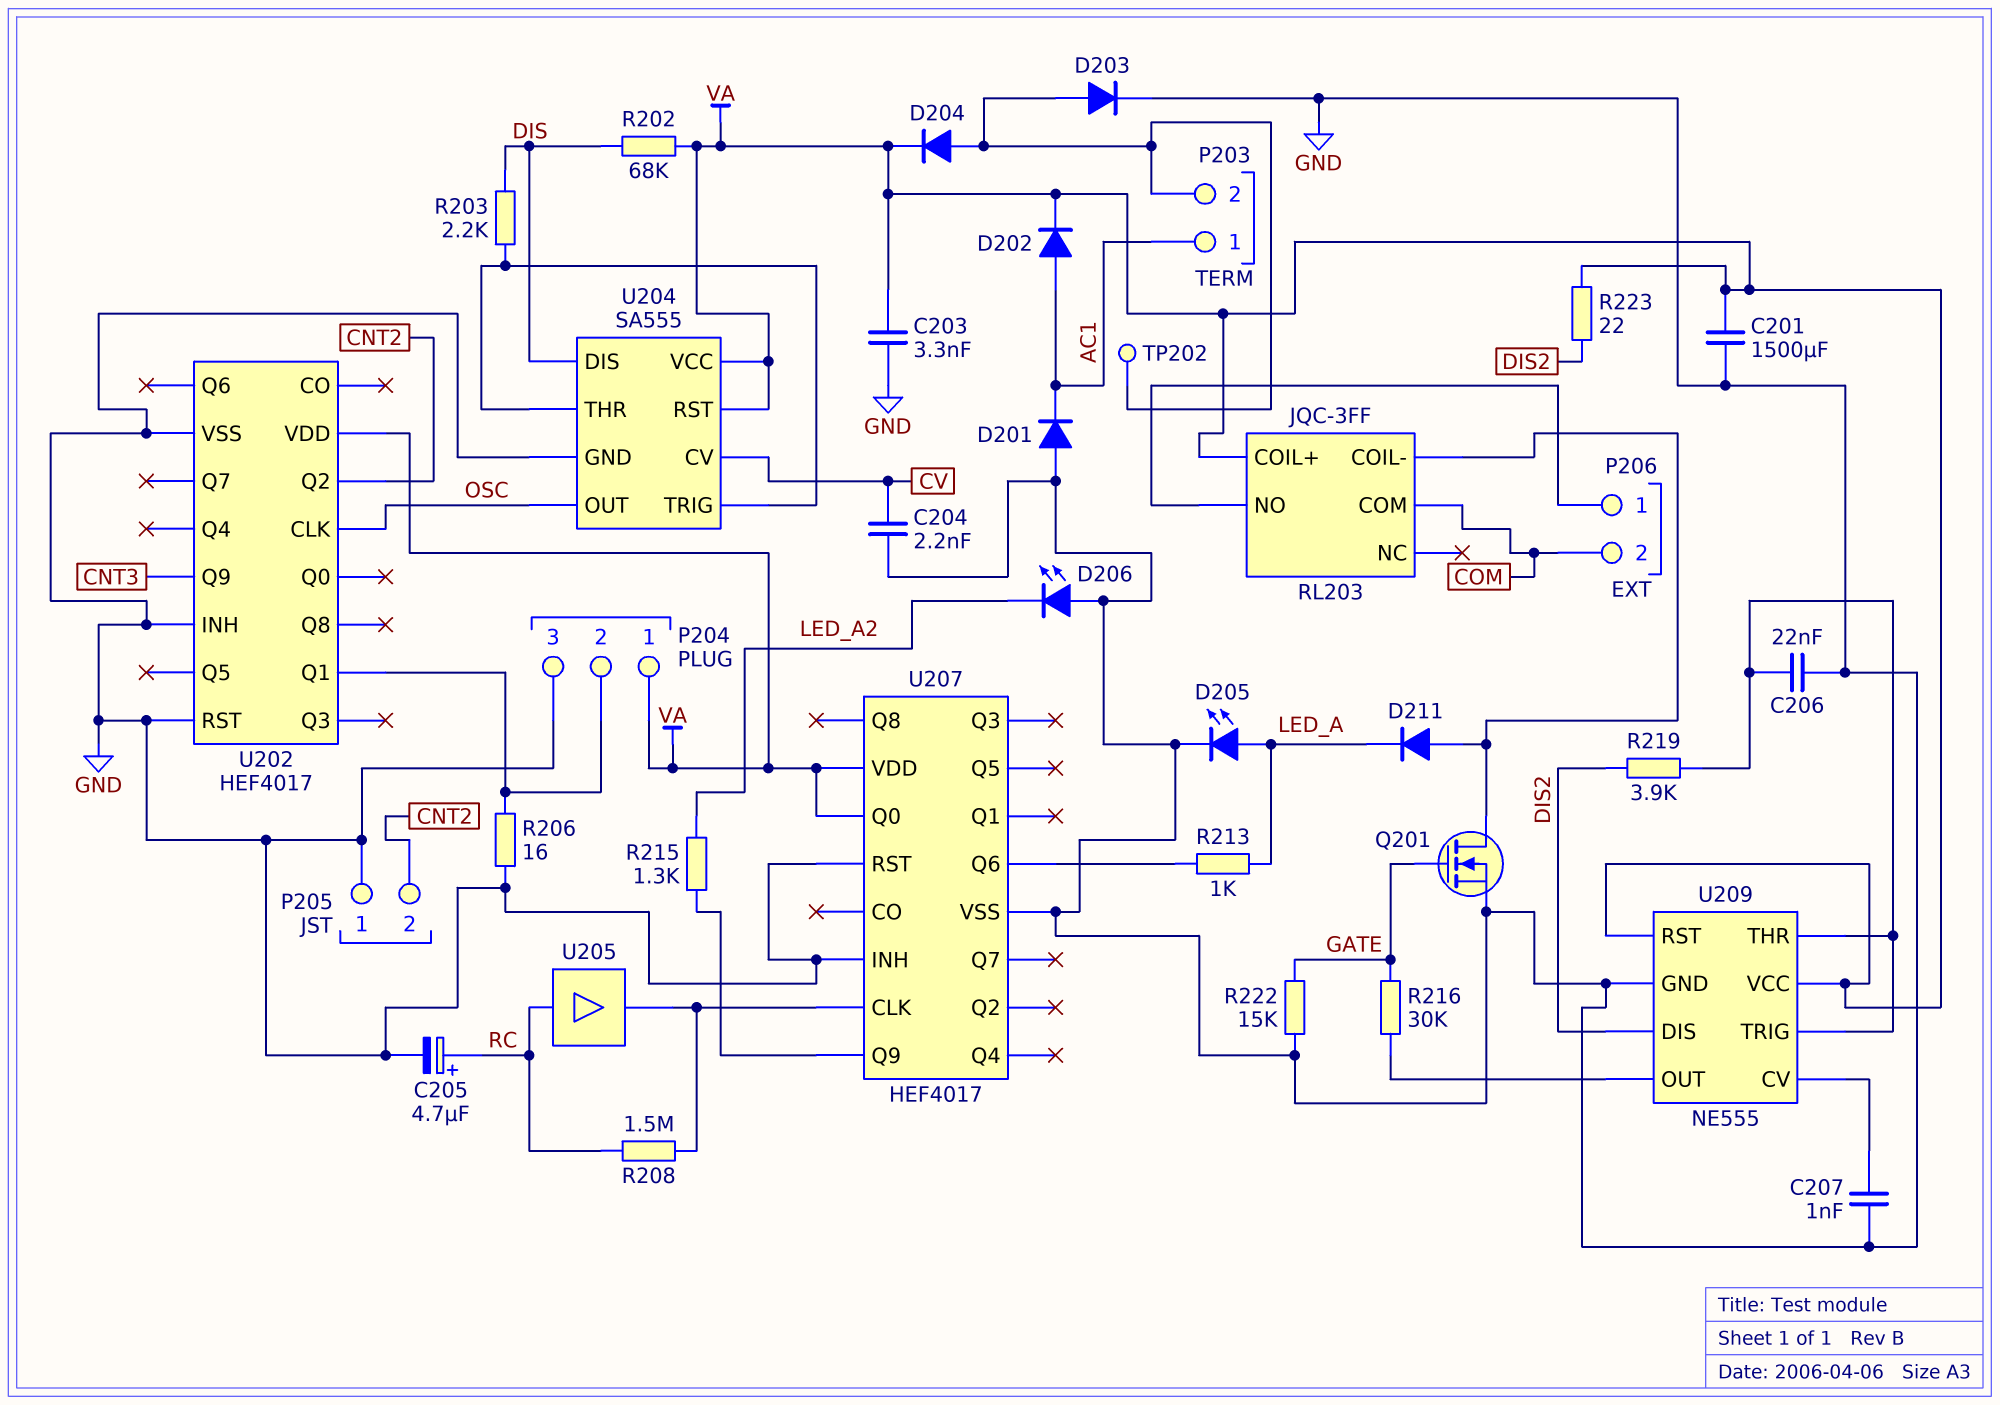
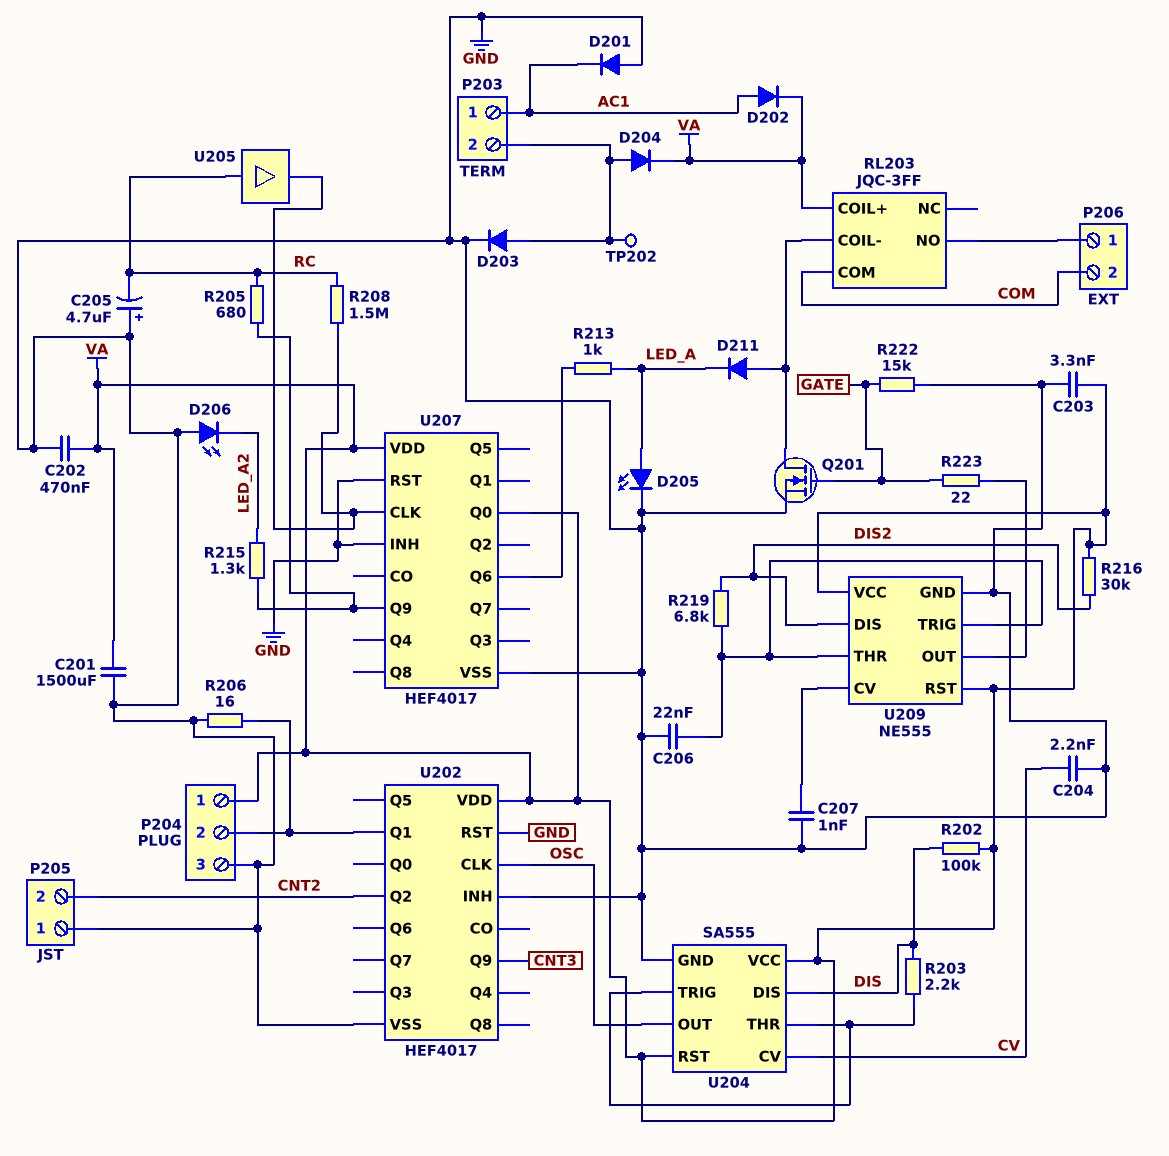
C202: none -> 470nF (GND, VA)
C205: 4.7uF (plus RC, minus GND) -> 4.7uF (plus GND, minus RC)
R202: 68k (DIS, VA) -> 100k (DIS, VA)
R205: none -> 680 (RC, U207/Q9)
R216: 30k (GATE, U209/OUT) -> 30k (DIS2, VA)
R219: 3.9k (DIS2, U209/THR) -> 6.8k (DIS2, U209/THR)
R223: 22 (DIS2, VA) -> 22 (GATE, U209/OUT)

